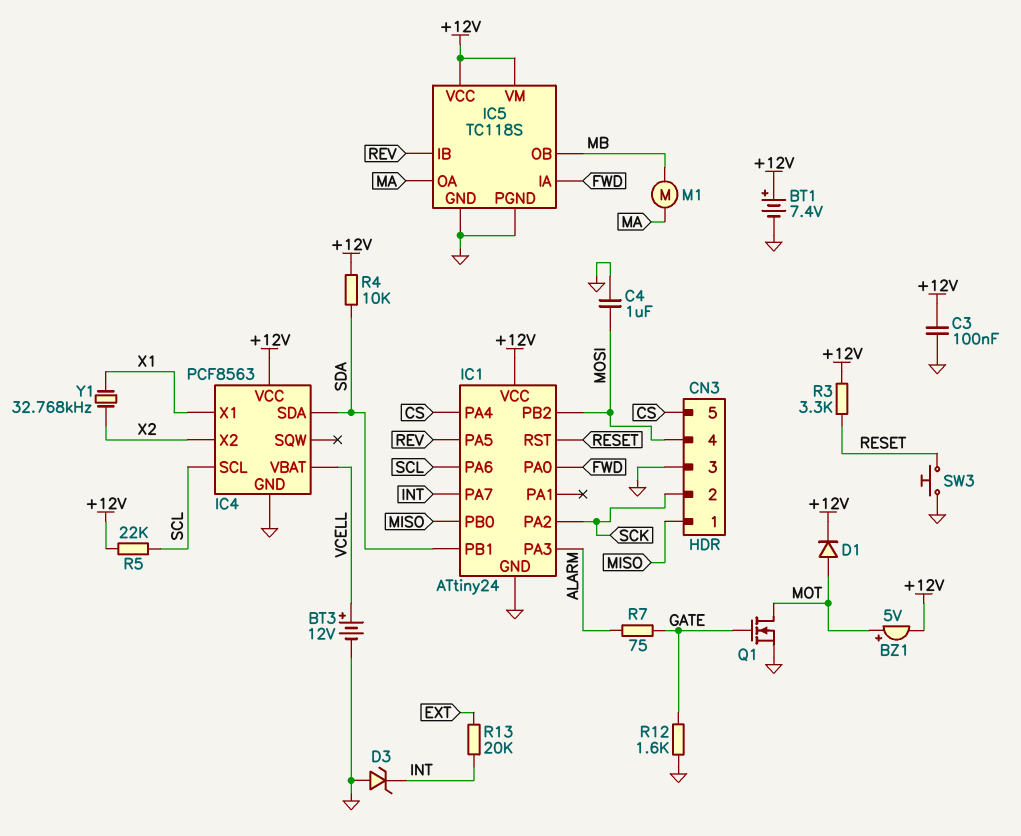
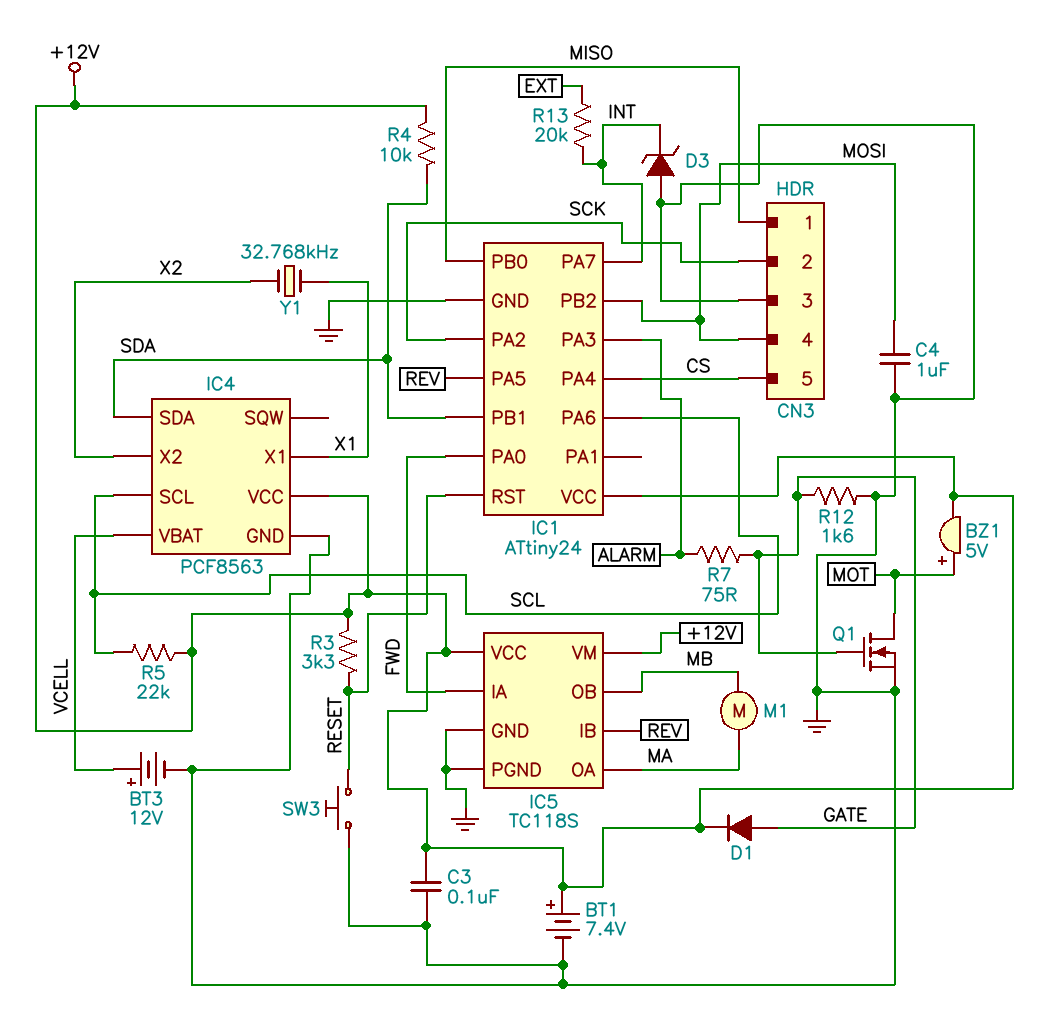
D1: diode (A MOT, K +12V) -> diode (A GATE, K +12V)

